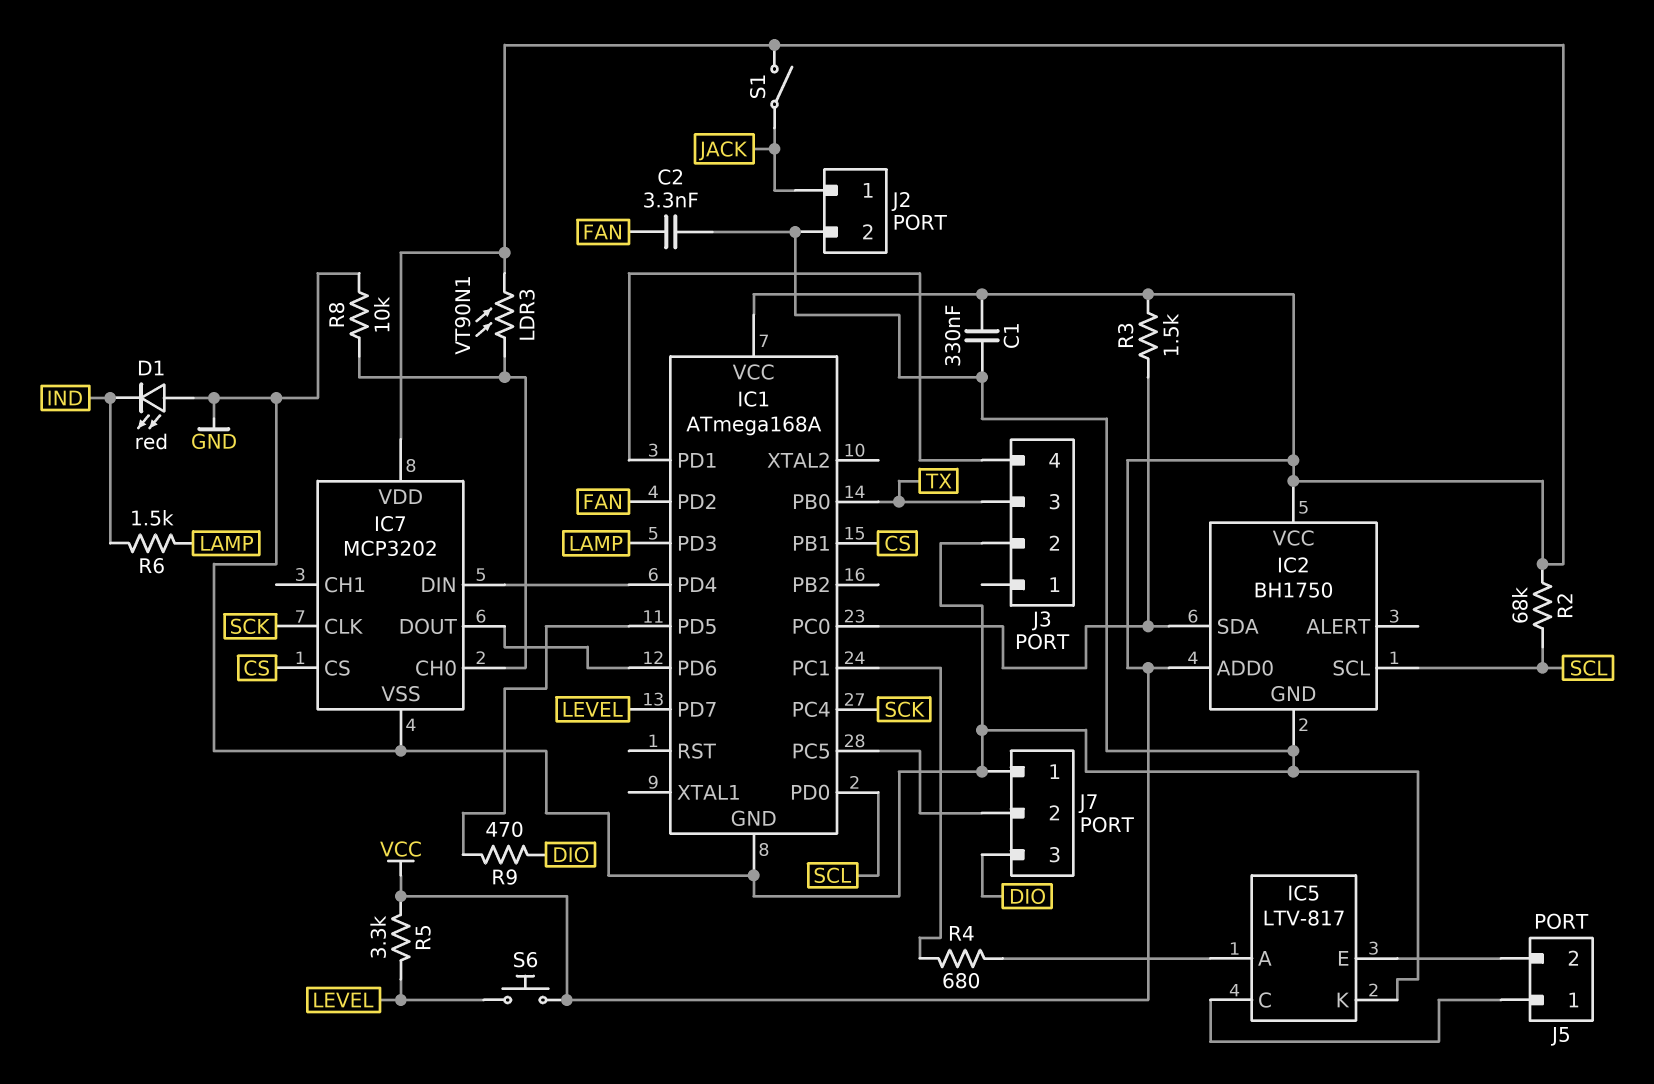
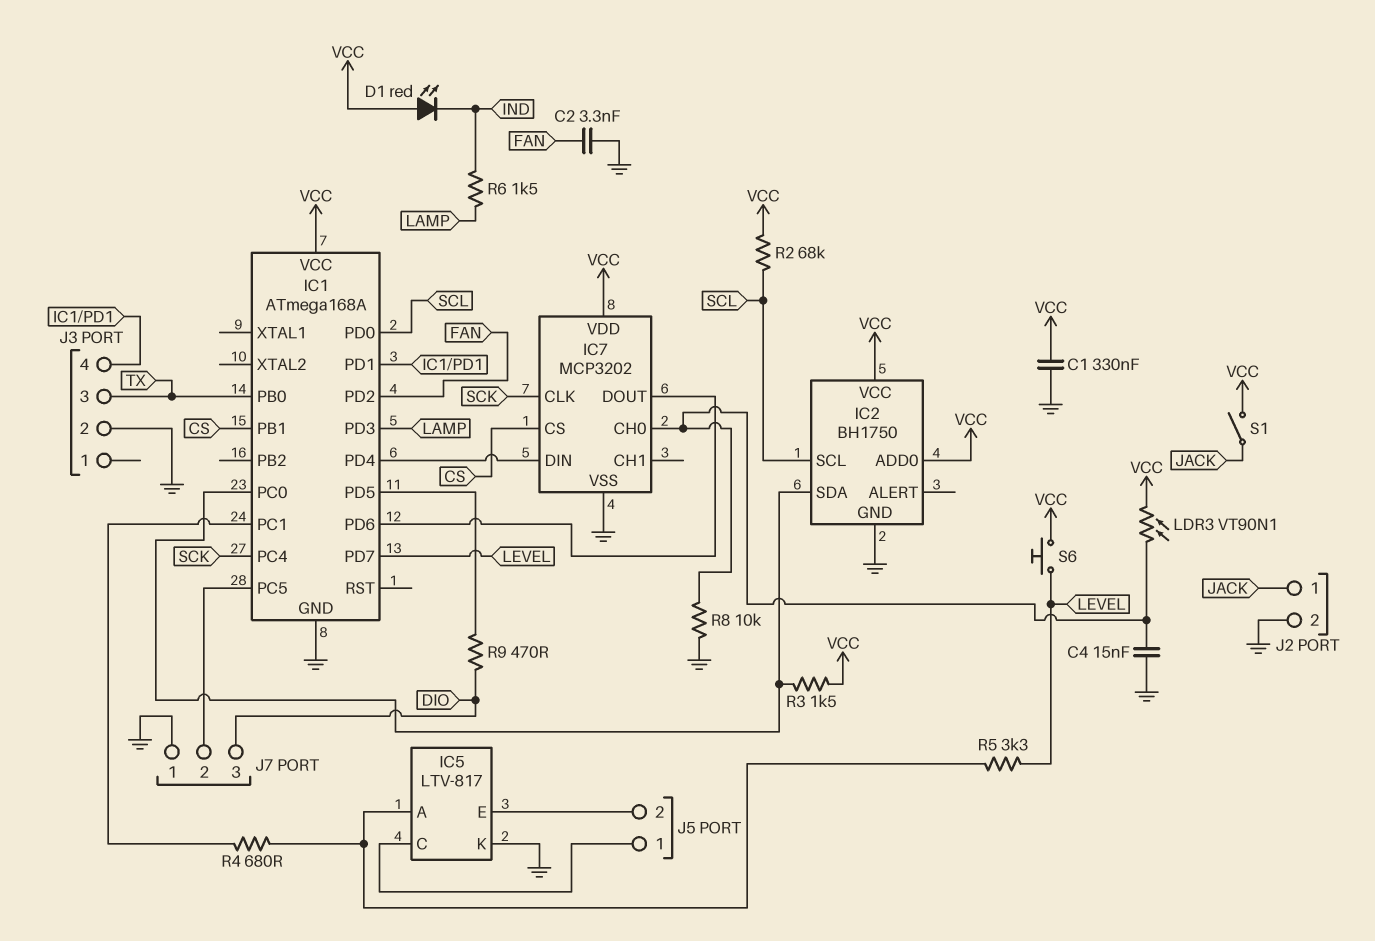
C4: none -> 15nF (GND, IC7/CH0)
D1: LED red (A GND, K IND) -> LED red (A VCC, K IND)
R5: 3.3k (LEVEL, VCC) -> 3.3k (IC5/A, LEVEL)

